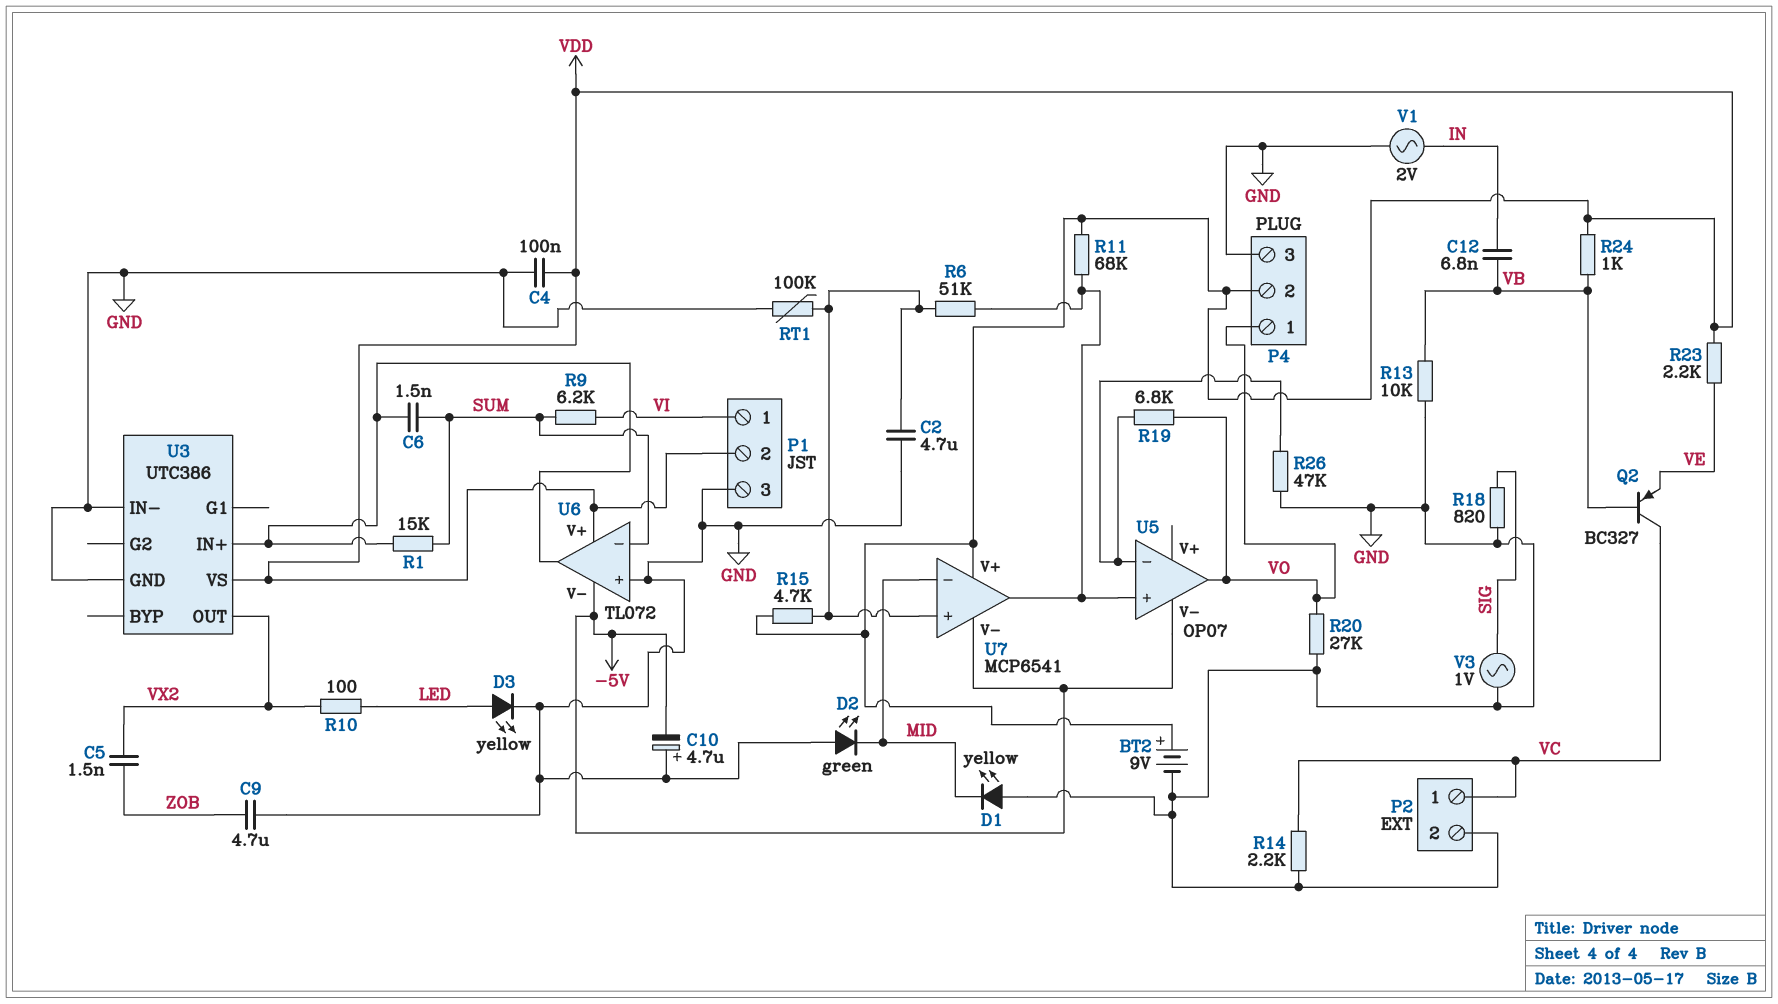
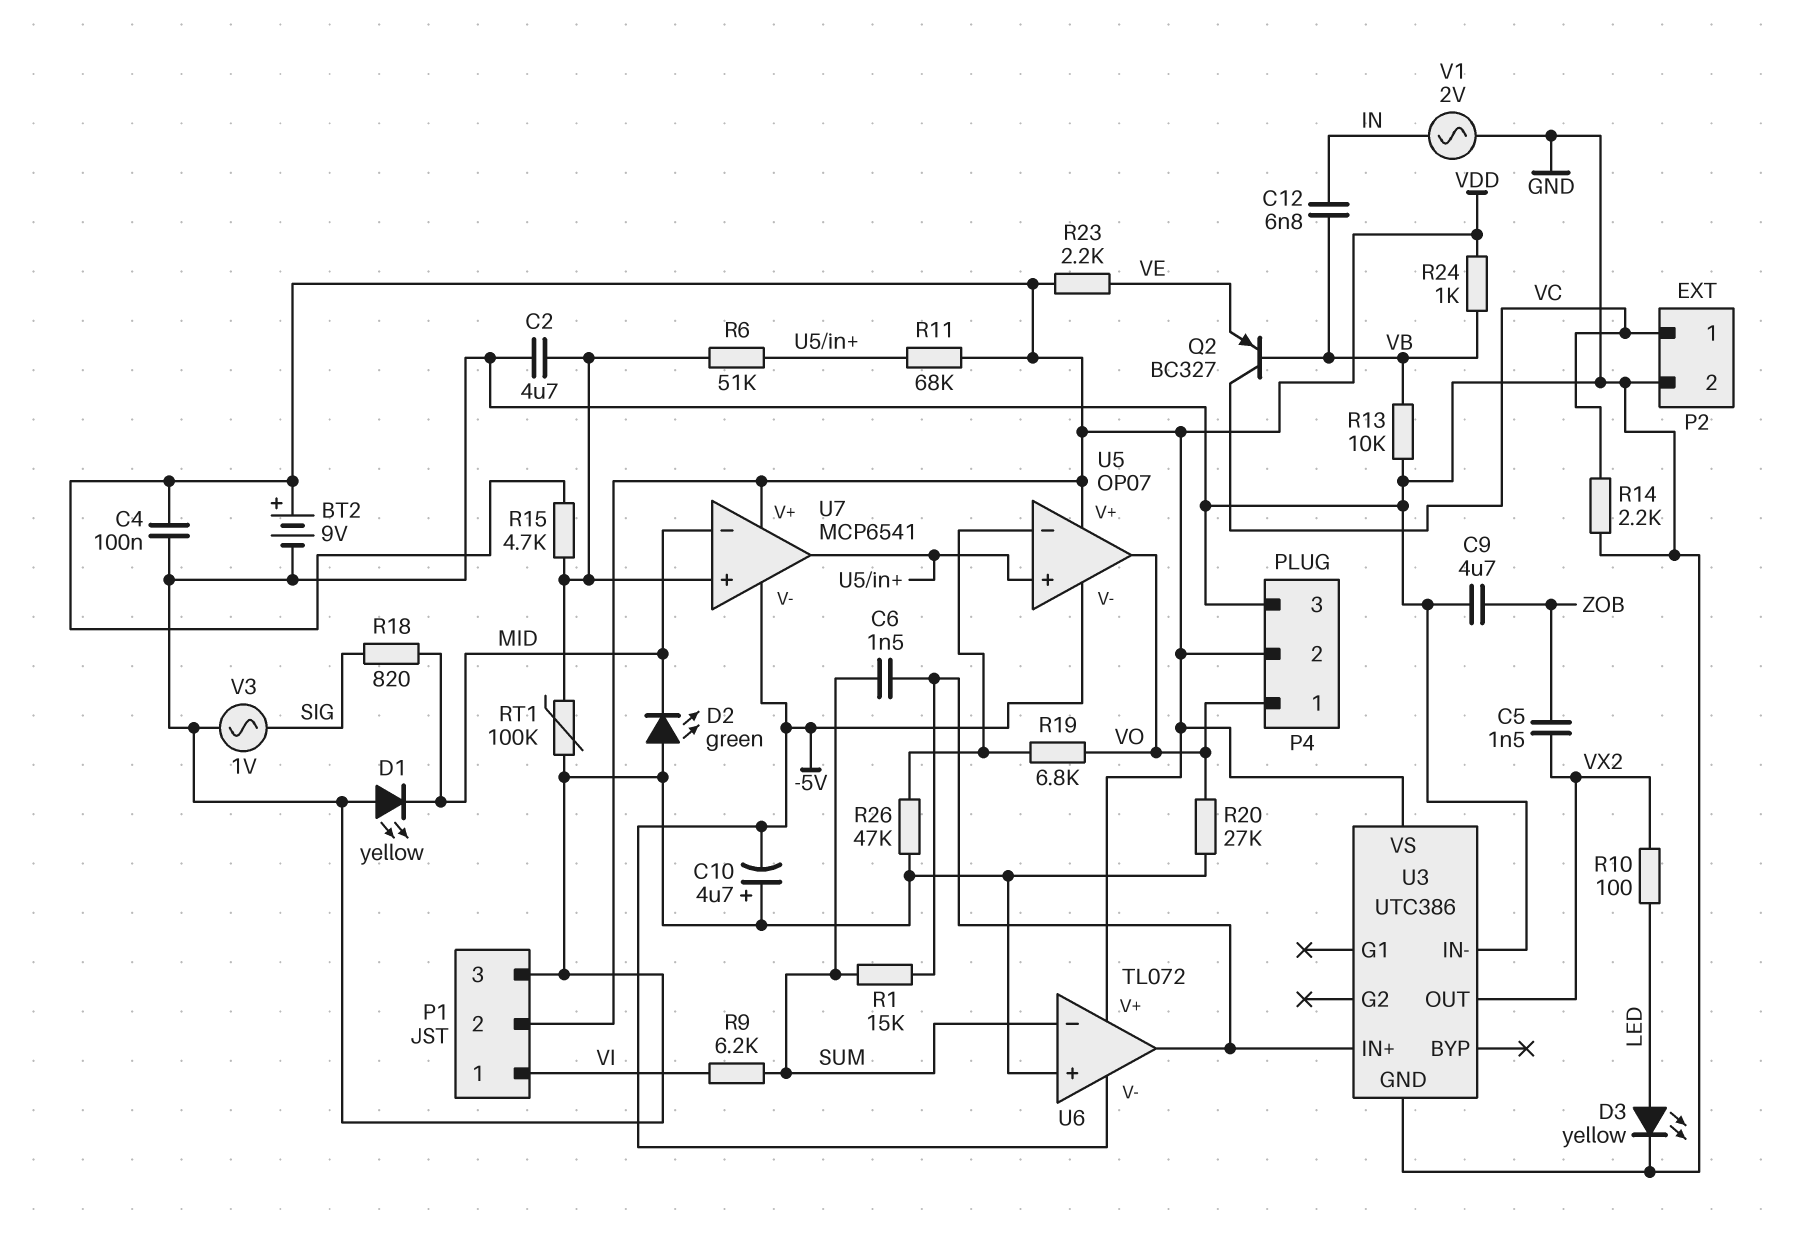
R18: 820 (GND, SIG) -> 820 (MID, SIG)
U5 pin V+: none -> VDD

